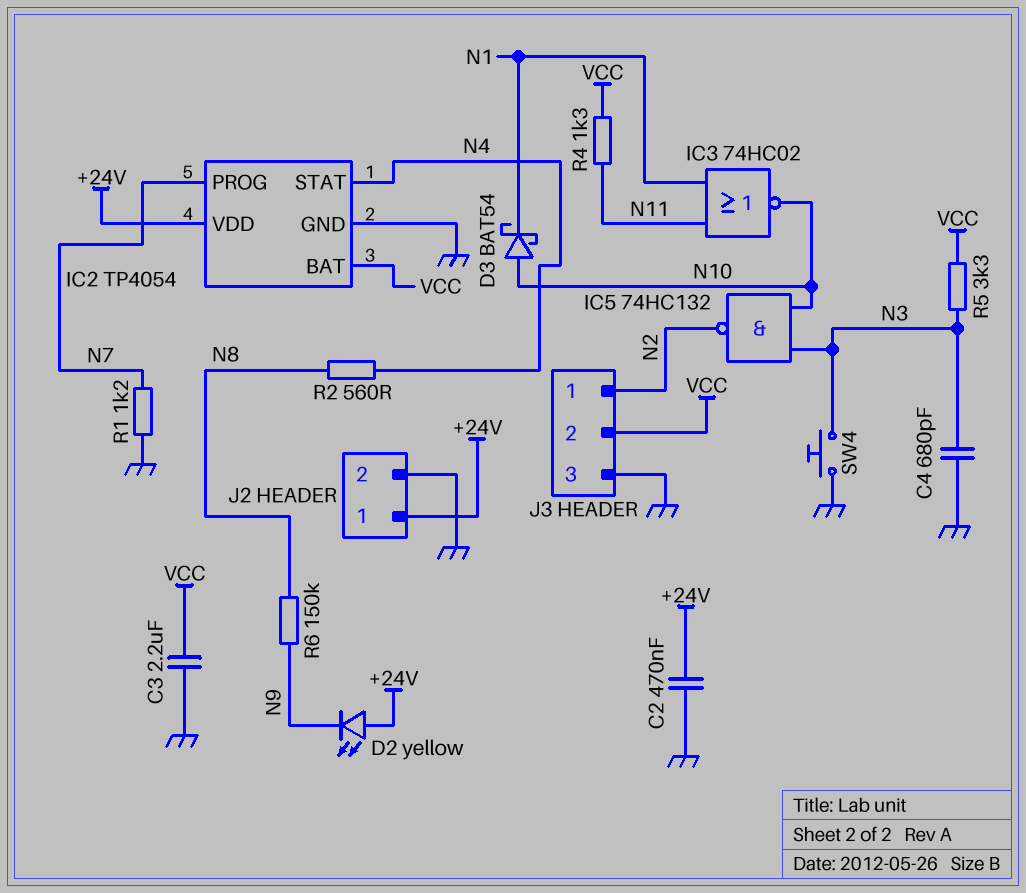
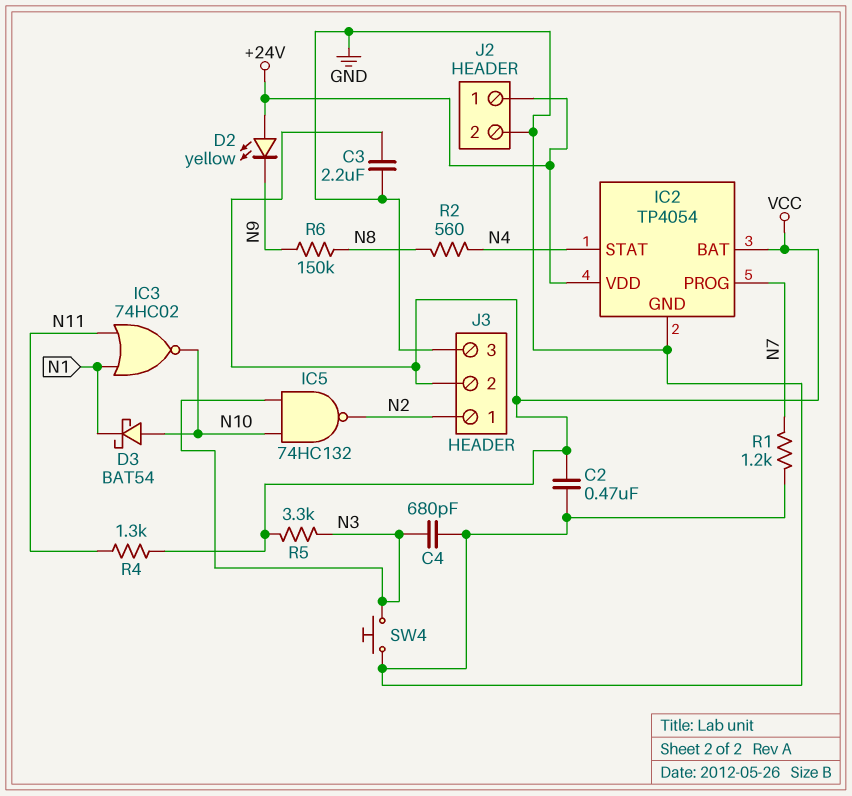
C2: 470nF (+24V, GND) -> 470nF (GND, VCC)

